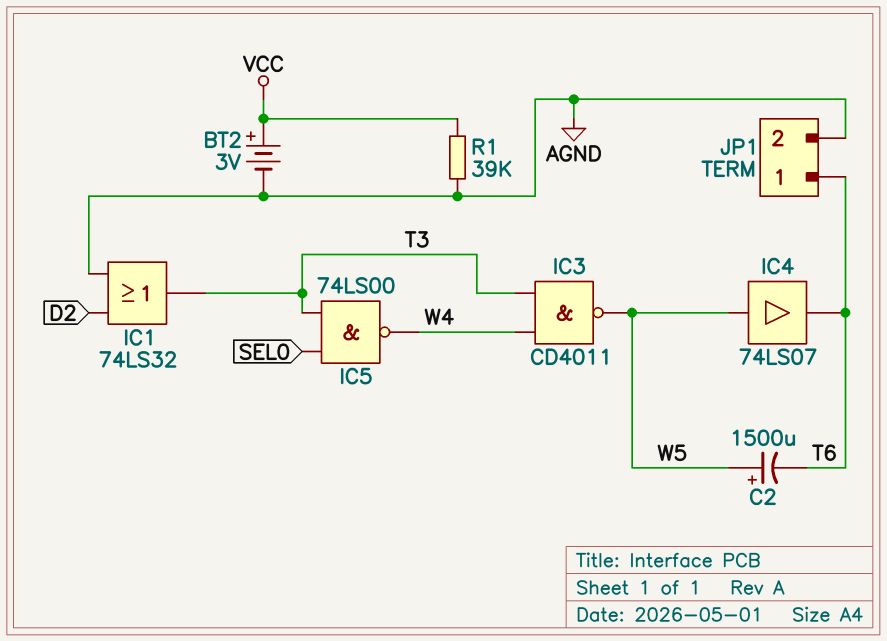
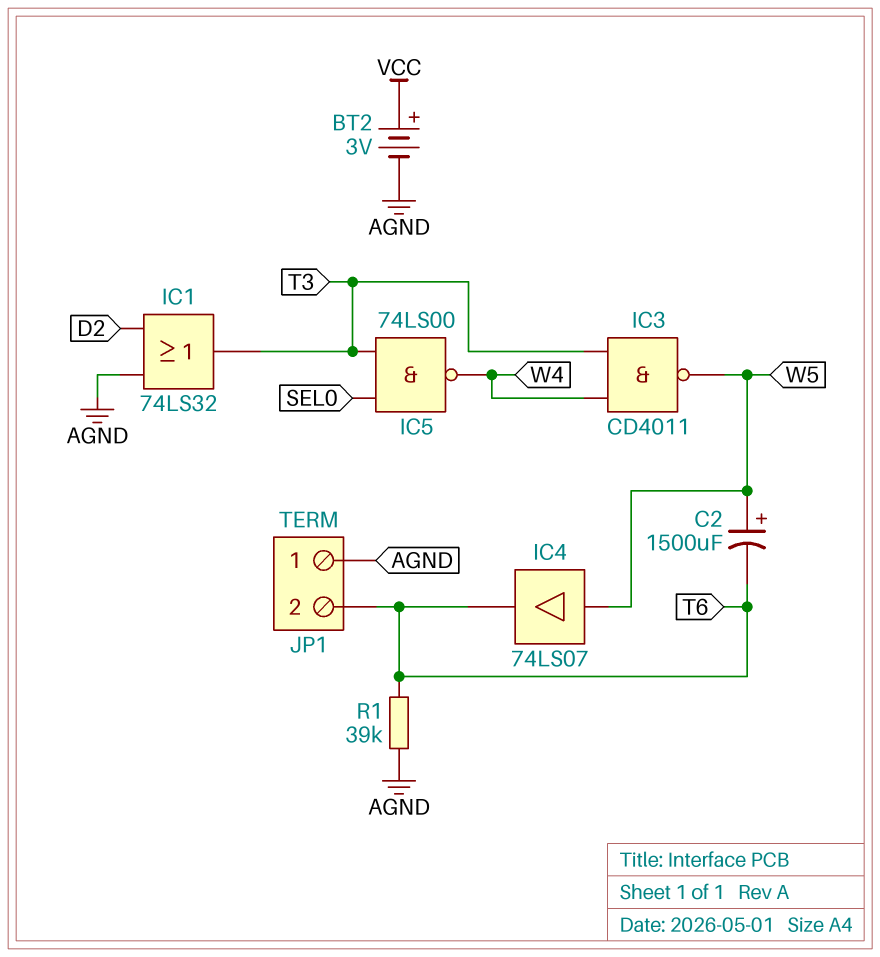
JP1 pin 1: T6 -> AGND
JP1 pin 2: AGND -> T6
R1: 39k (AGND, VCC) -> 39k (AGND, T6)

